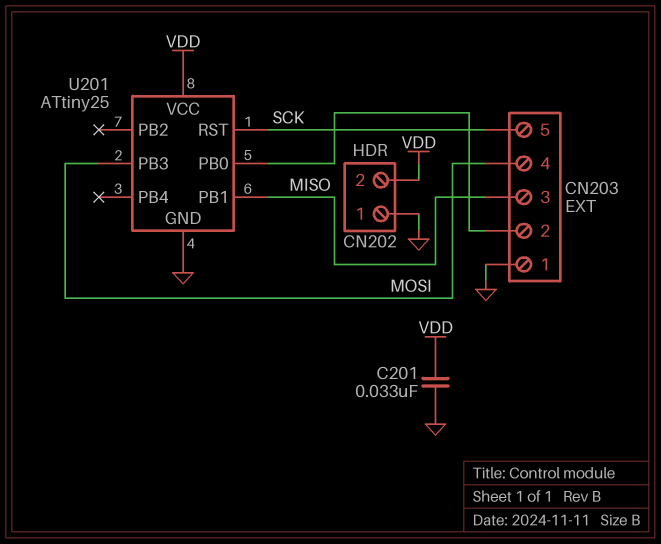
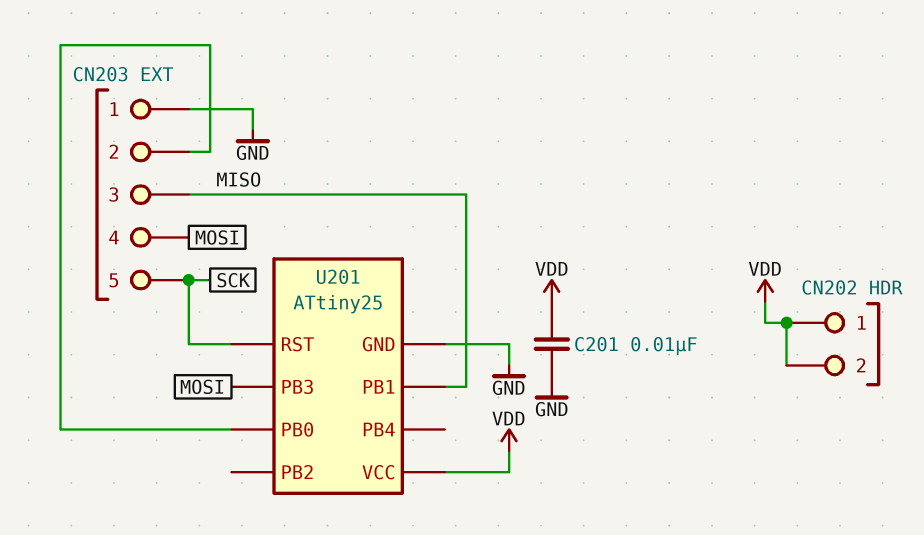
C201: 33nF (GND, VDD) -> 10nF (GND, VDD)
CN202 pin 1: GND -> VDD

